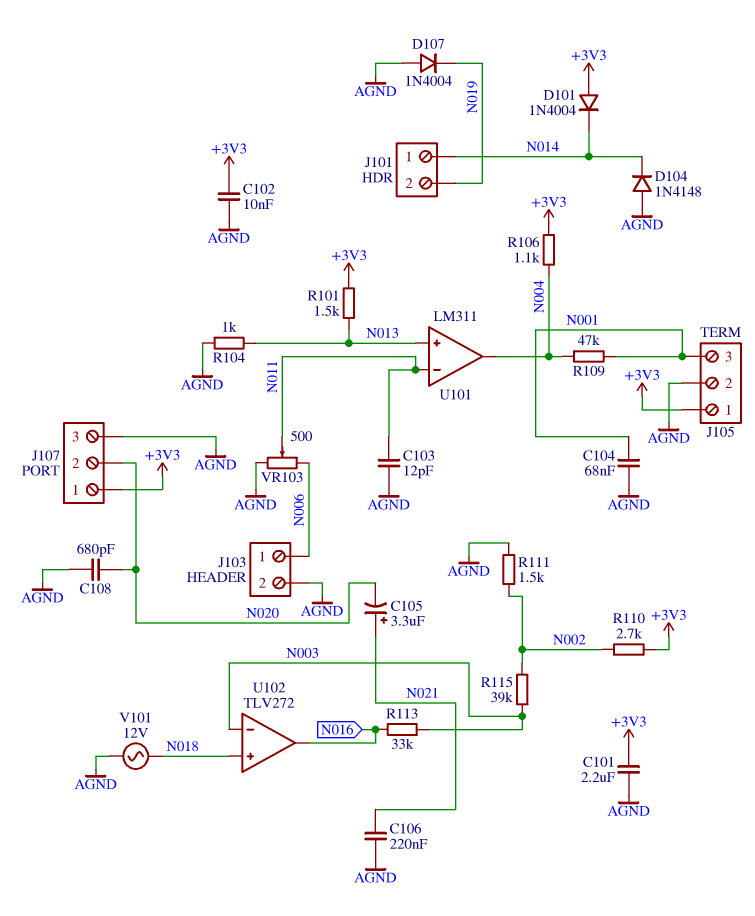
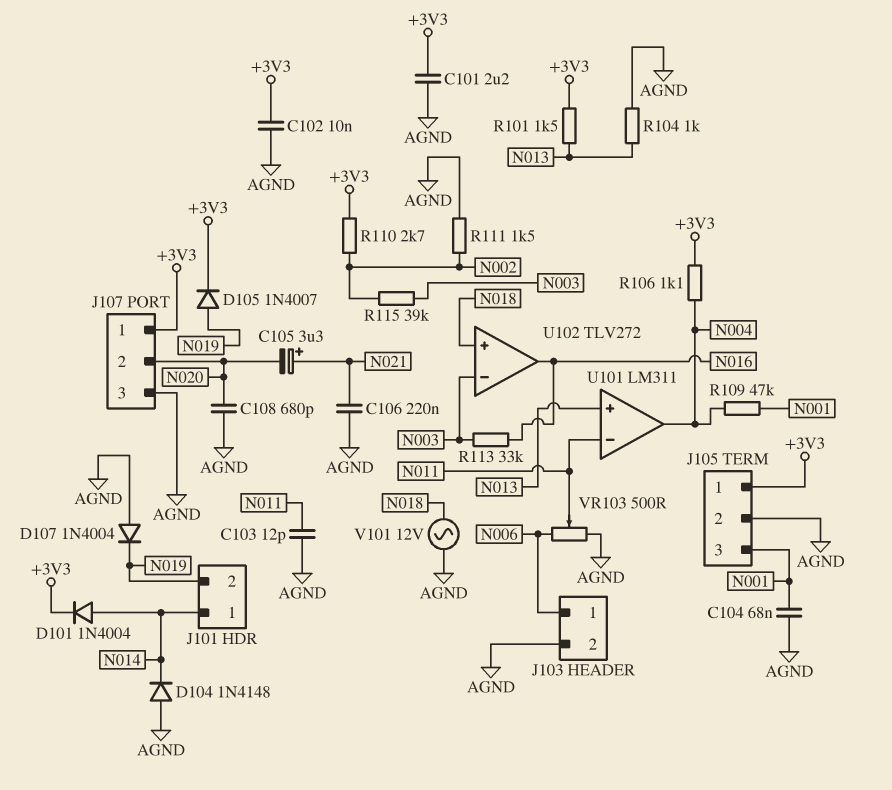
D101: diode 1N4004 (A +3V3, K N014) -> diode 1N4004 (A N014, K +3V3)
D105: none -> diode 1N4007 (A N019, K +3V3)

